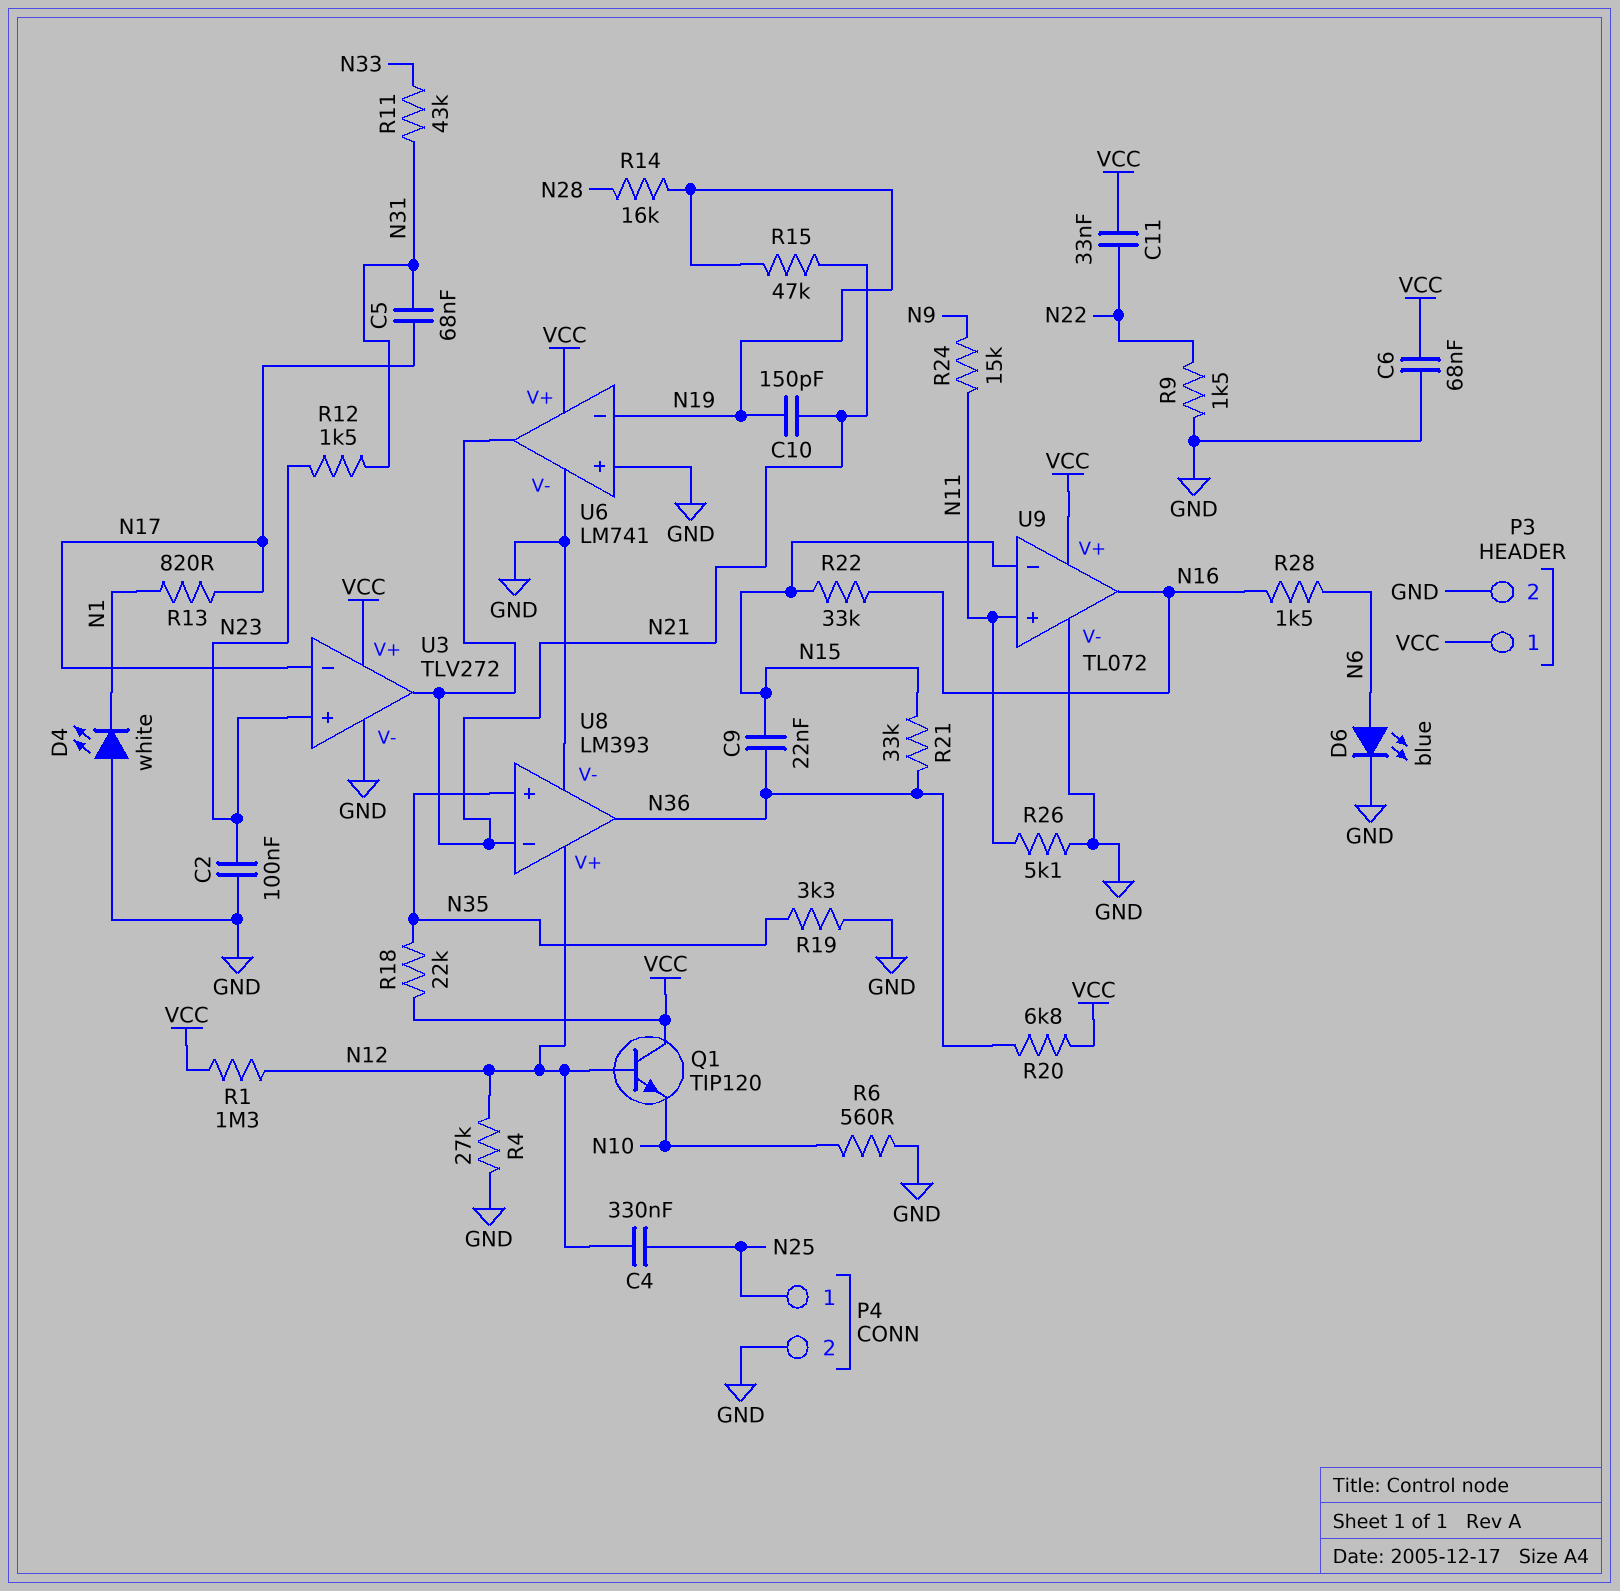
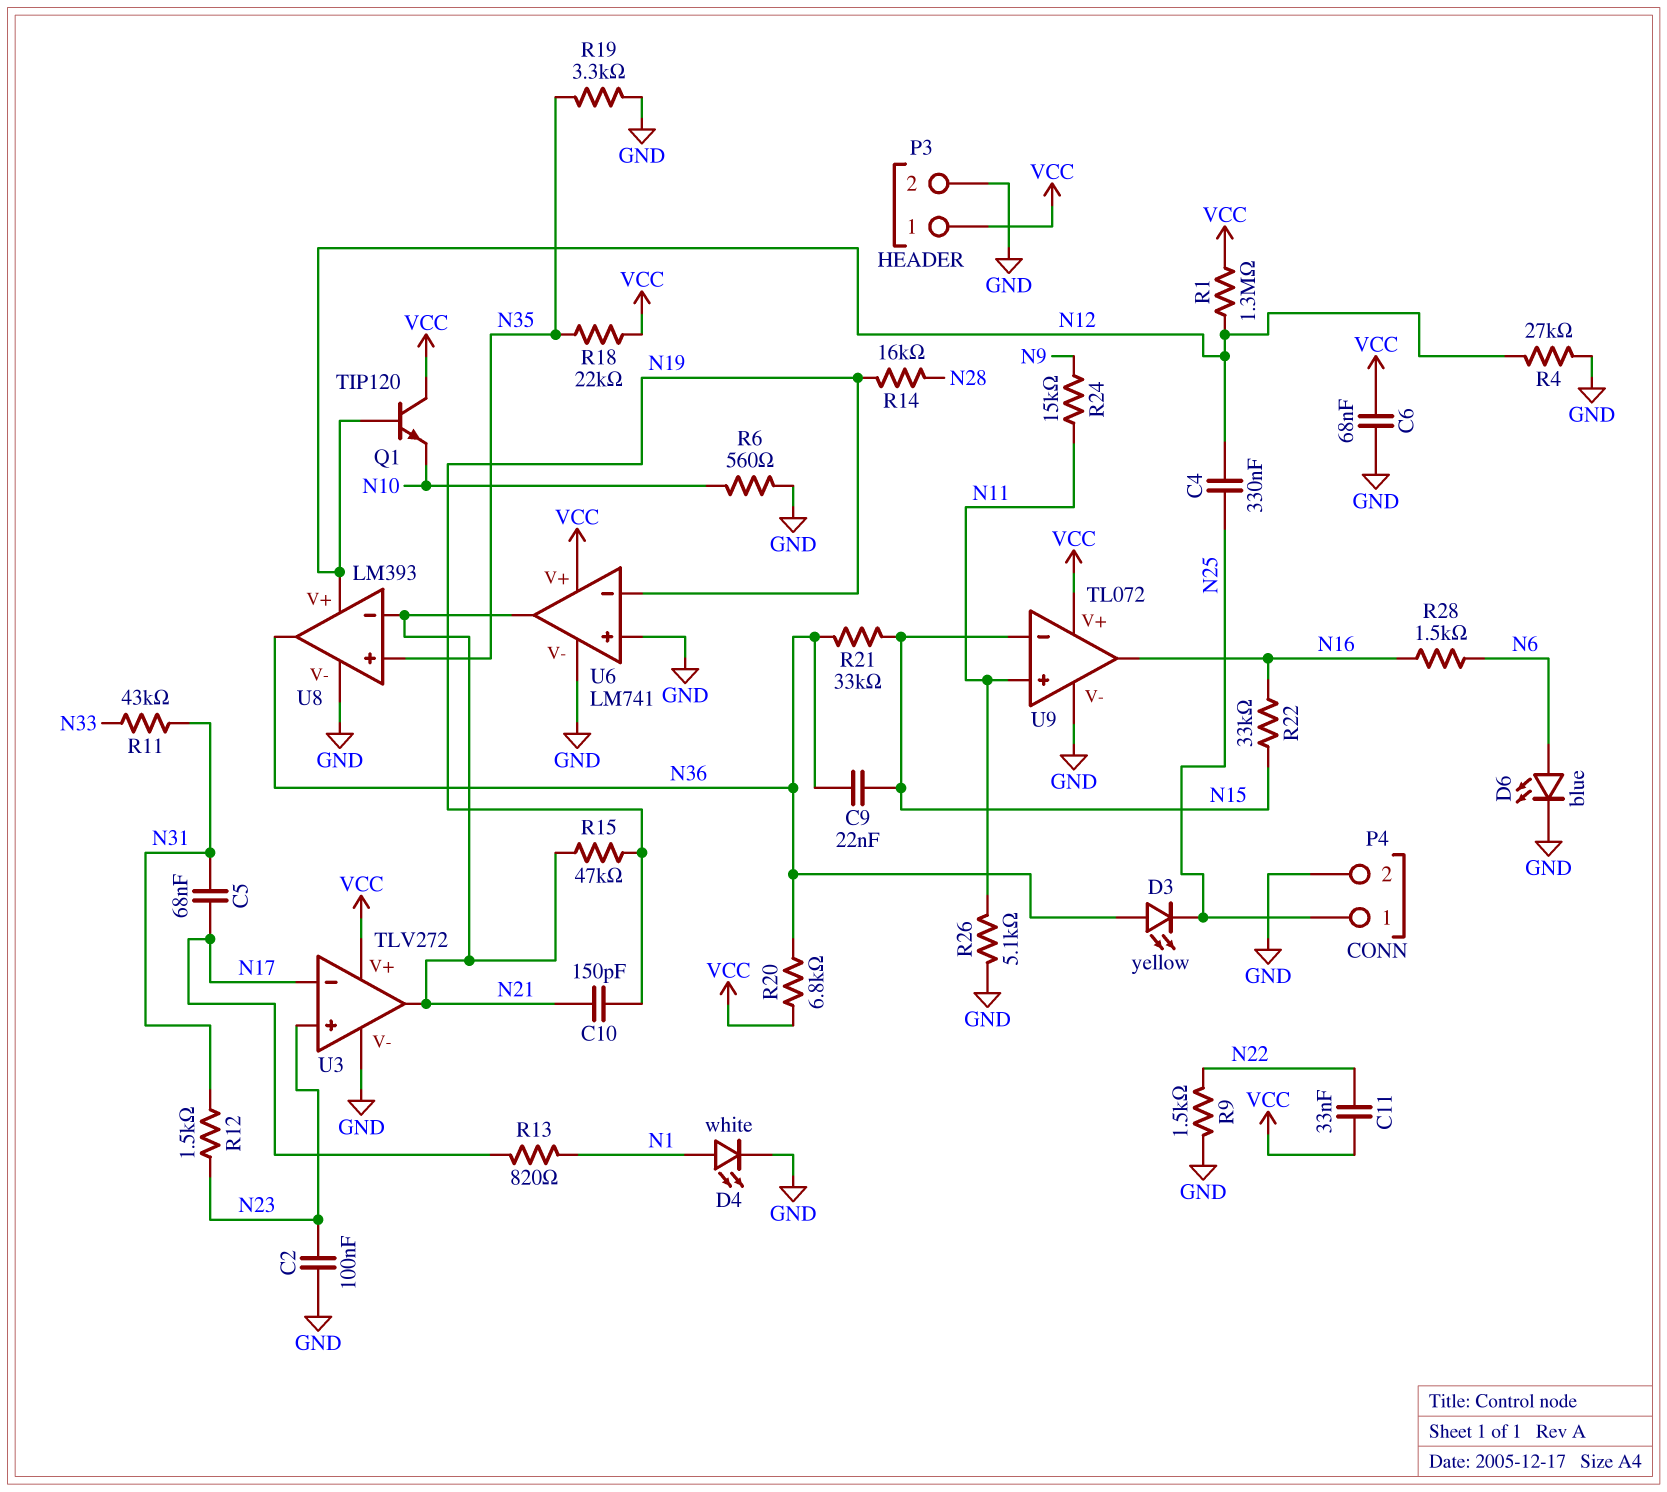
D3: none -> LED yellow (A N36, K N25)
D4: LED white (A GND, K N1) -> LED white (A N1, K GND)

